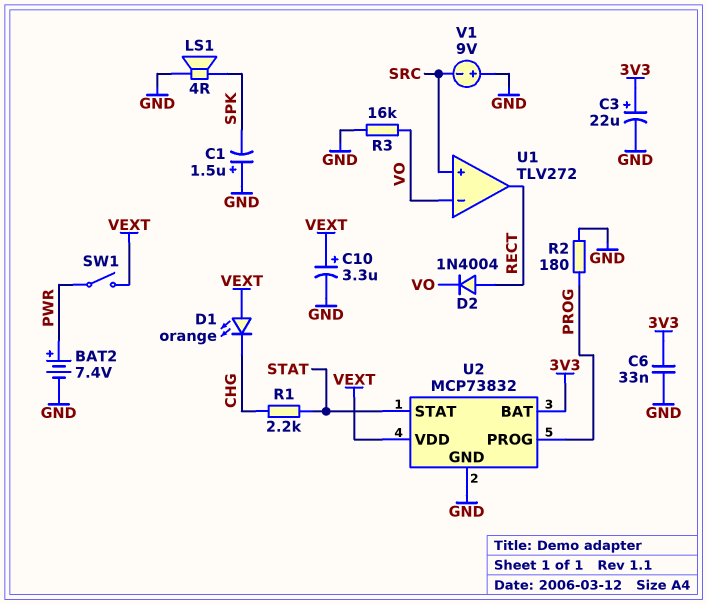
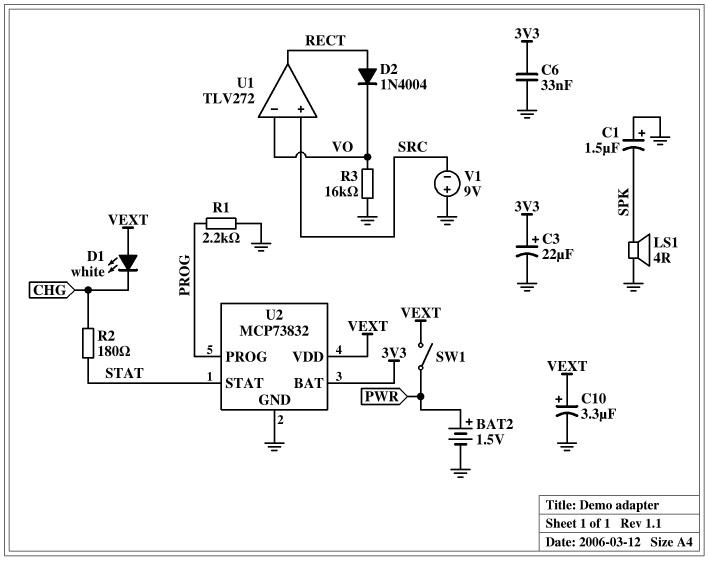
BAT2: 7.4V (plus PWR, minus GND) -> 1.5V (plus PWR, minus GND)
D1: LED orange (A VEXT, K CHG) -> LED white (A VEXT, K CHG)
R1: 2.2k (CHG, STAT) -> 2.2k (GND, PROG)
R2: 180 (GND, PROG) -> 180 (CHG, STAT)

